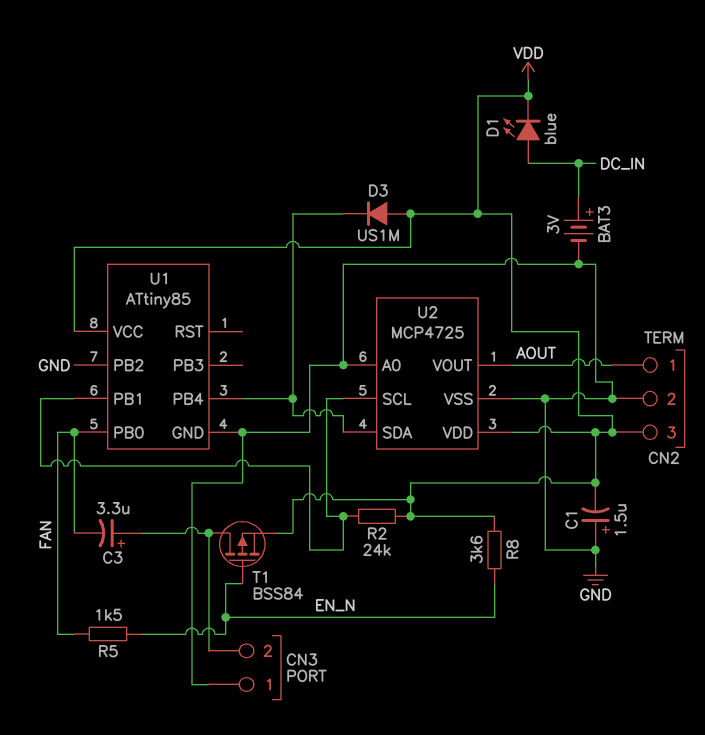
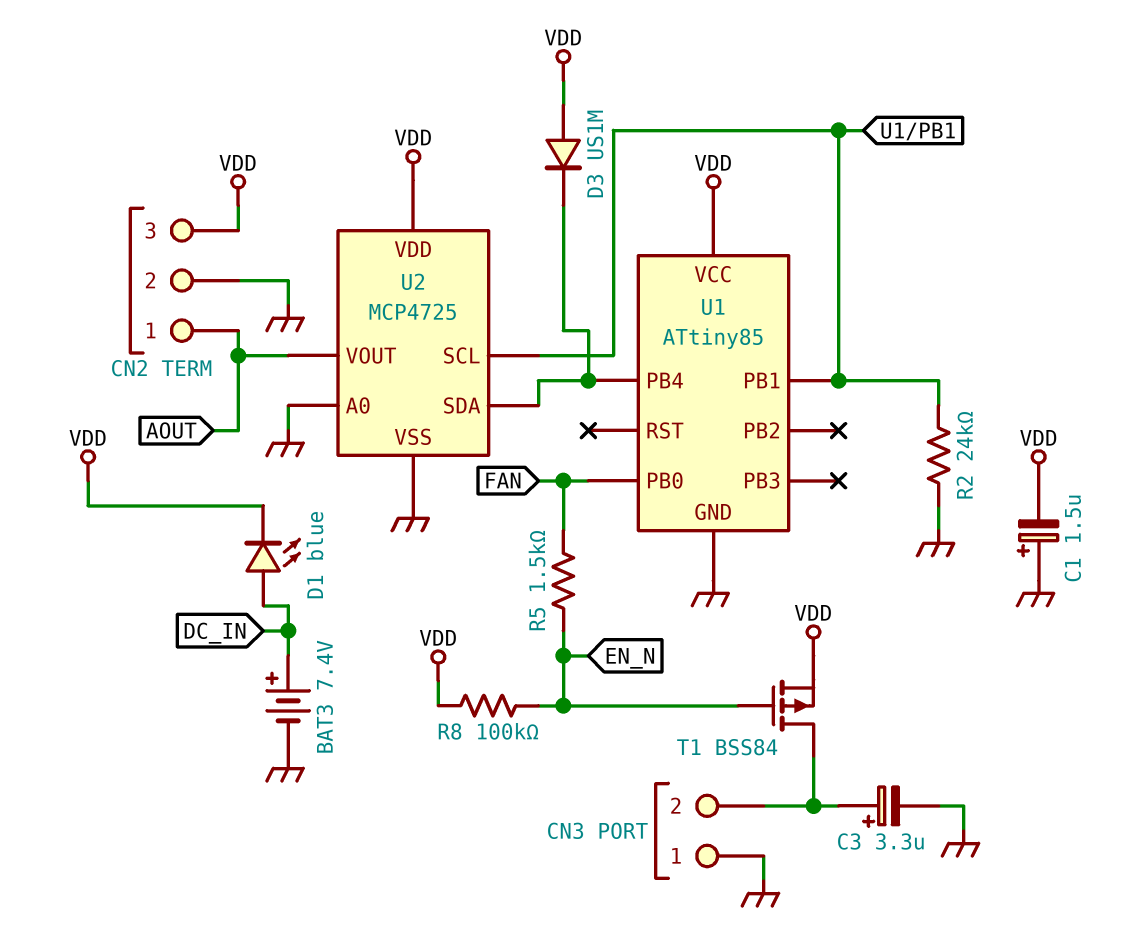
BAT3: 3V (plus DC_IN, minus GND) -> 7.4V (plus DC_IN, minus GND)
C3: 3.3uF (plus CN3/2, minus FAN) -> 3.3uF (plus CN3/2, minus GND)
R2: 24k (U1/PB1, VDD) -> 24k (GND, U1/PB1)
R8: 3.6k (EN_N, VDD) -> 100k (EN_N, VDD)
U1 pin PB2: GND -> none

